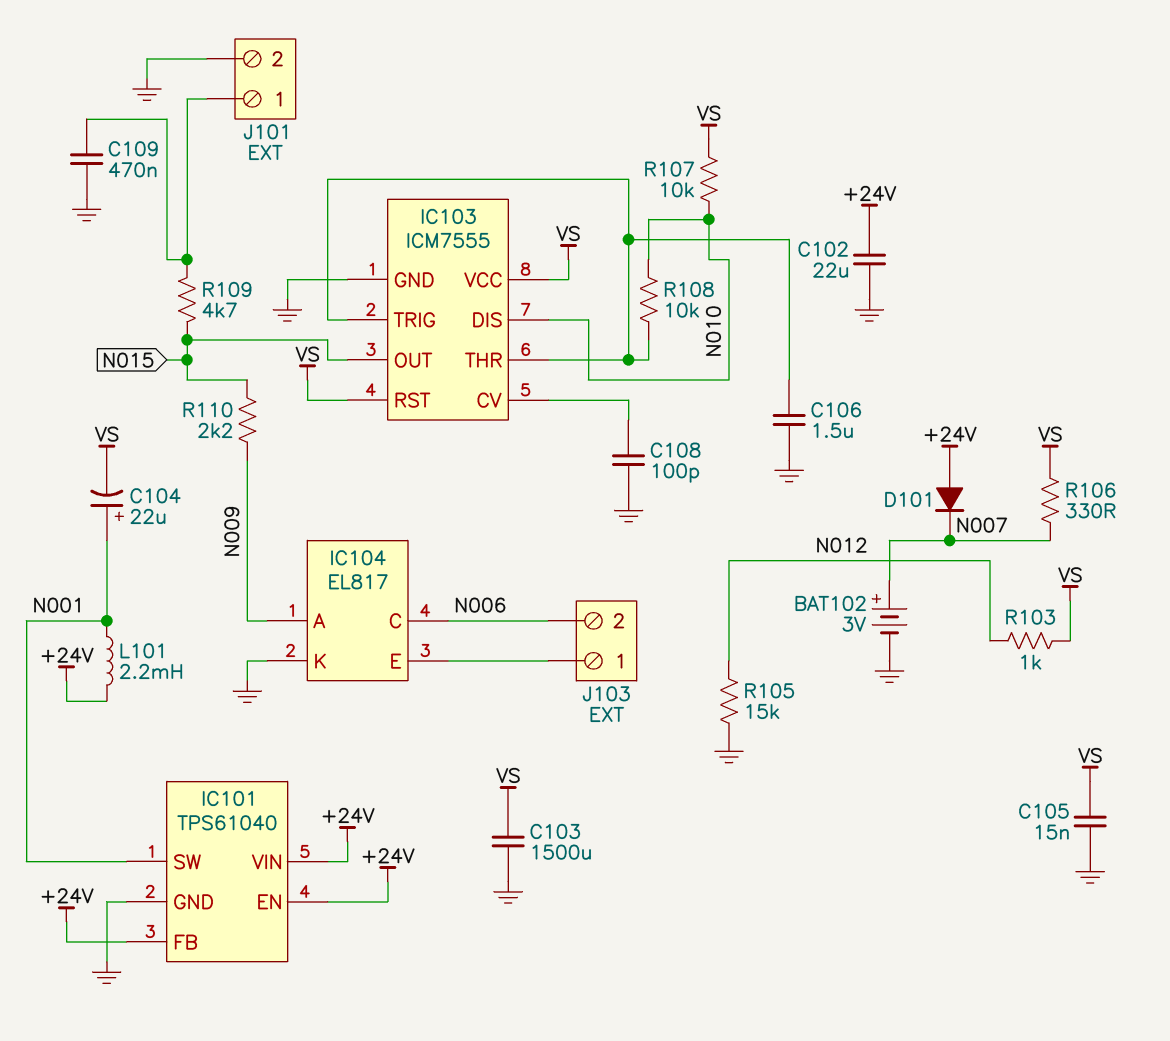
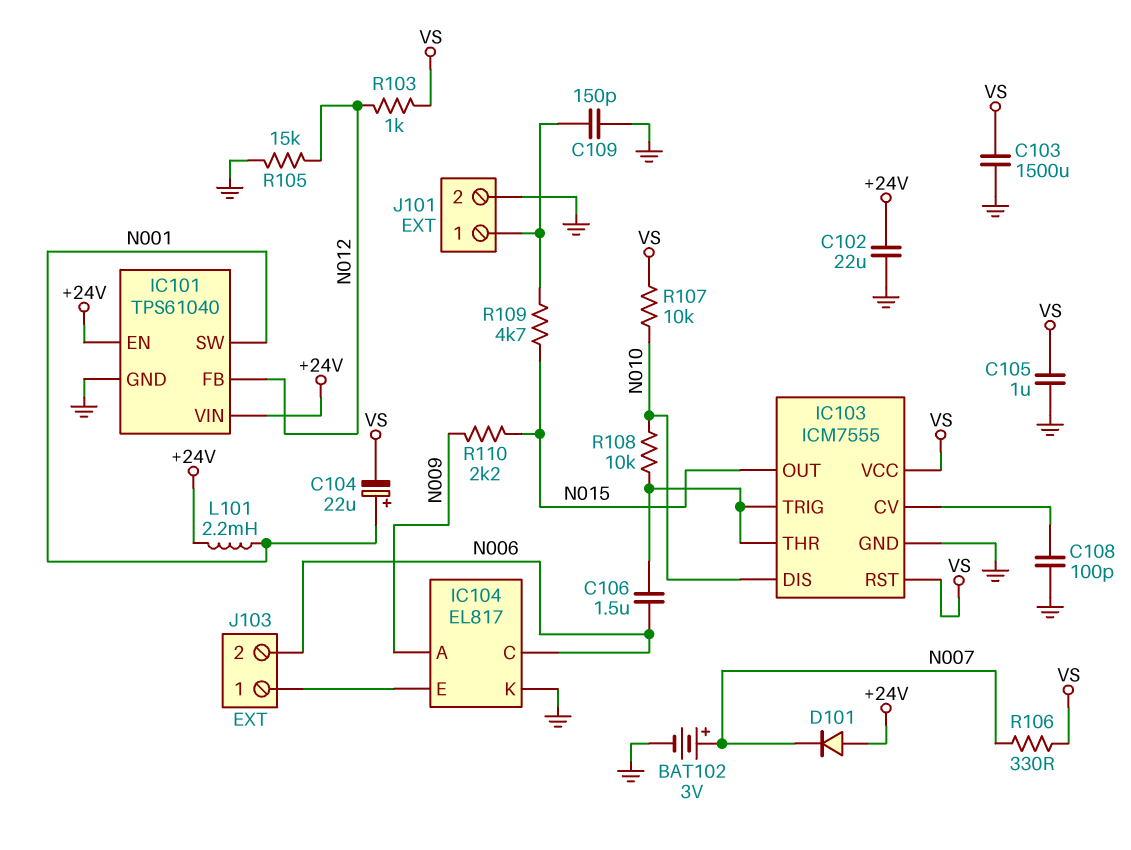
C105: 15nF (GND, VS) -> 1uF (GND, VS)
C106: 1.5uF (GND, IC103/THR) -> 1.5uF (IC103/THR, N006)
C109: 470nF (GND, J101/1) -> 150pF (GND, J101/1)
IC101 pin FB: +24V -> N012

